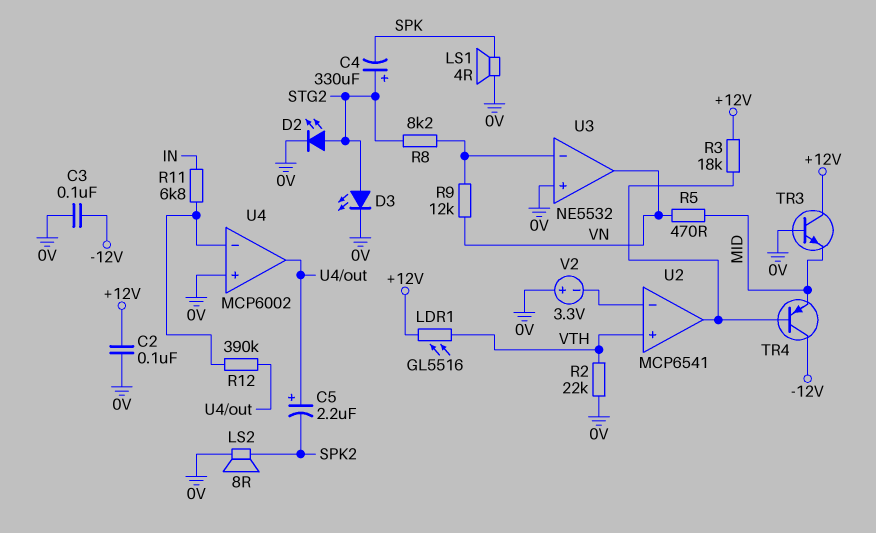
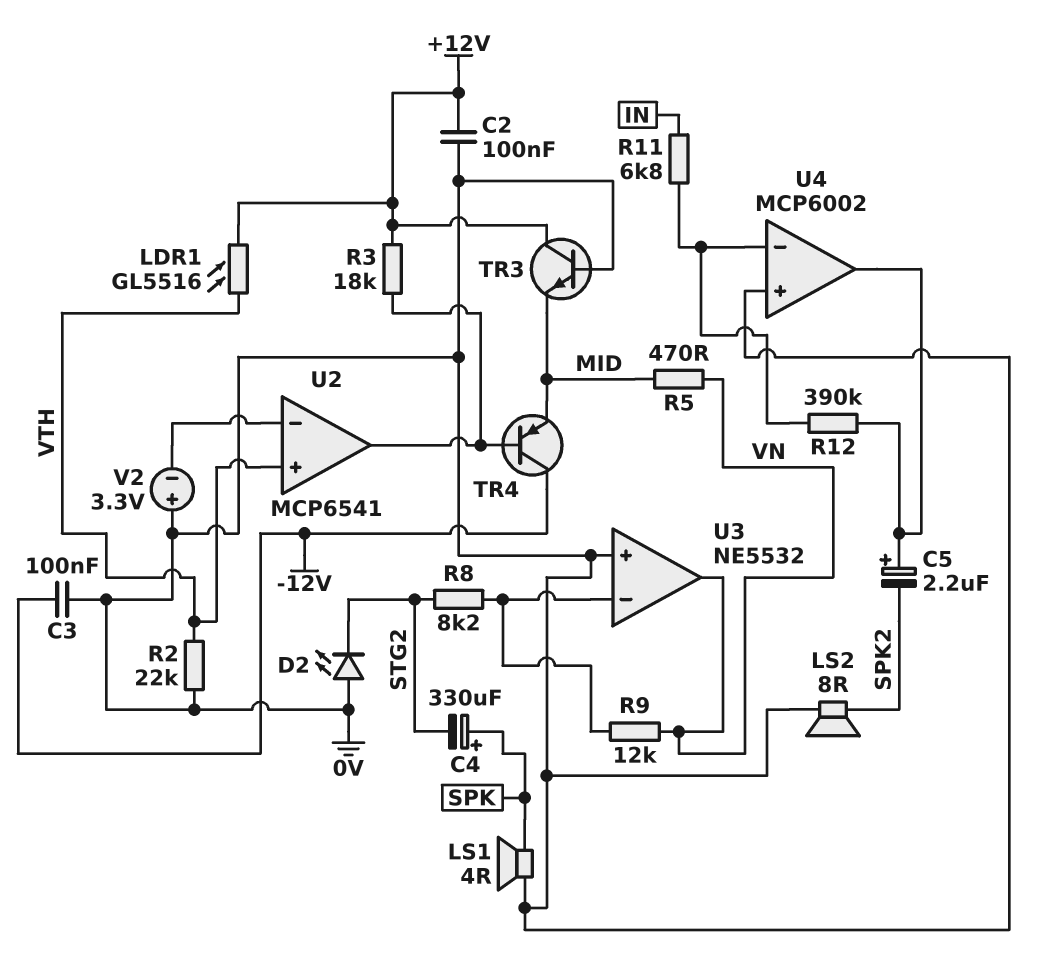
C4: 330uF (plus STG2, minus SPK) -> 330uF (plus SPK, minus STG2)
D2: LED (A STG2, K 0V) -> LED (A 0V, K STG2)
D3: LED (A STG2, K 0V) -> none

